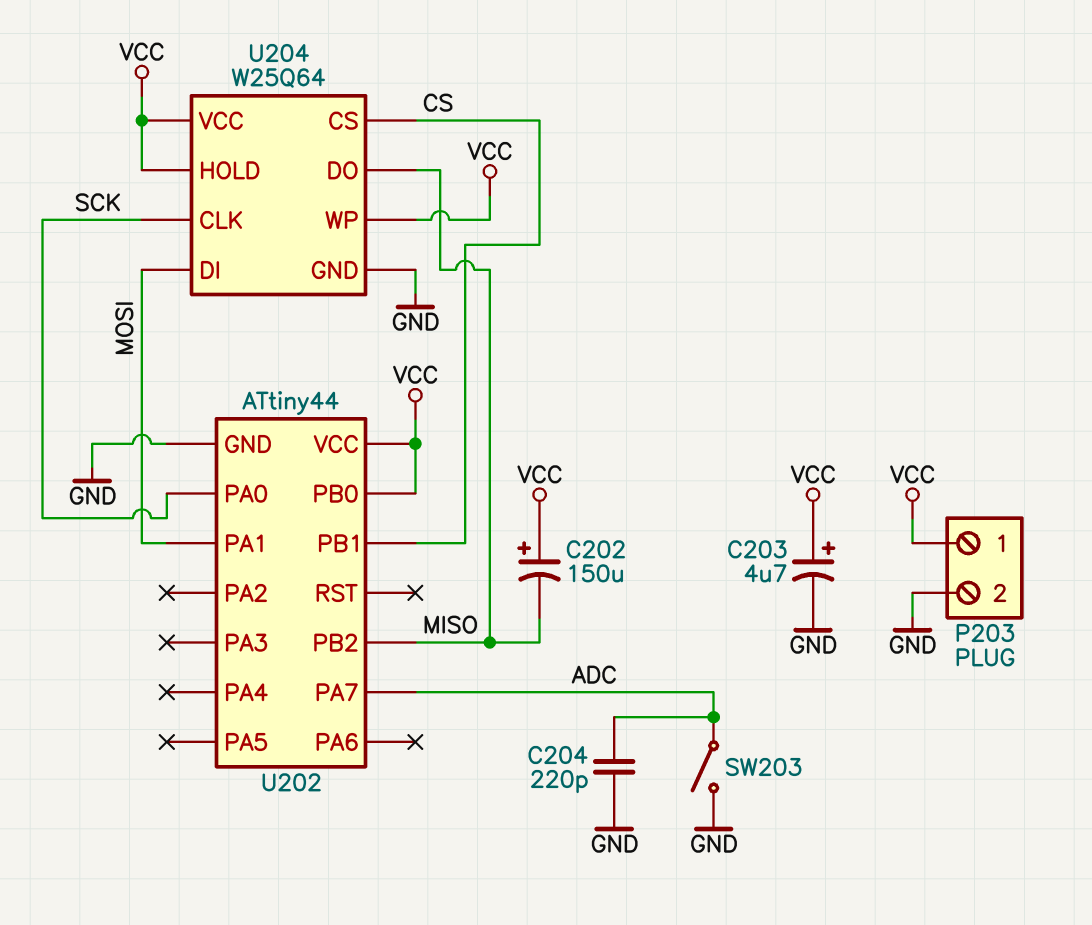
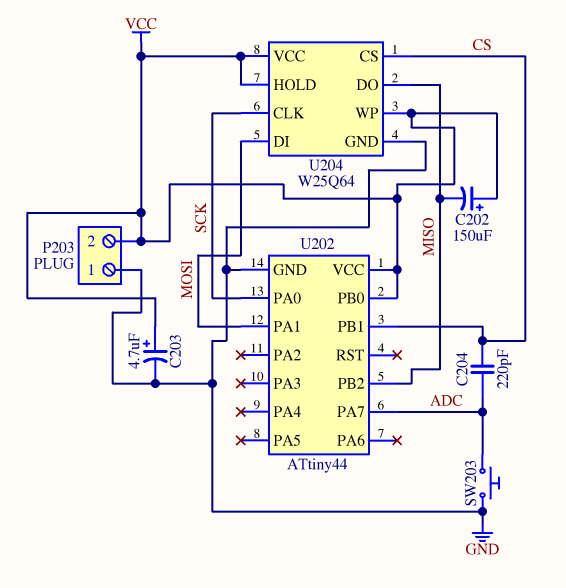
C204: 220pF (ADC, GND) -> 220pF (ADC, CS)
P203 pin 1: VCC -> GND
P203 pin 2: GND -> VCC
SW203: switch (ADC, GND) -> button (ADC, GND)

